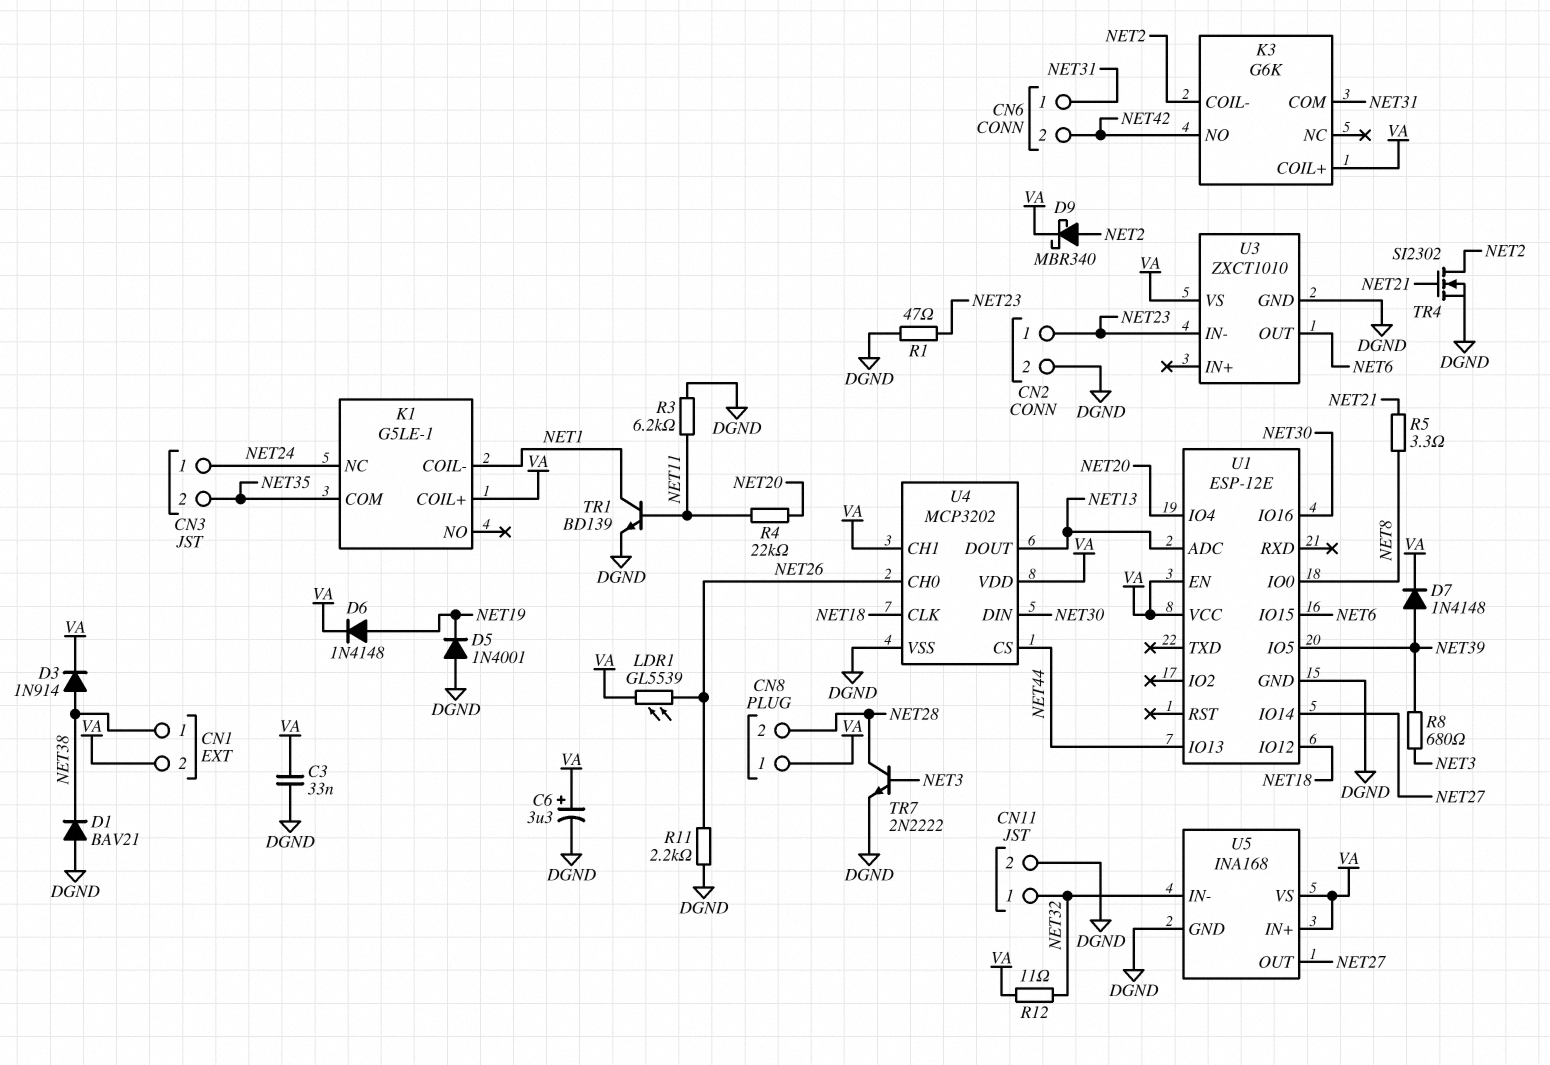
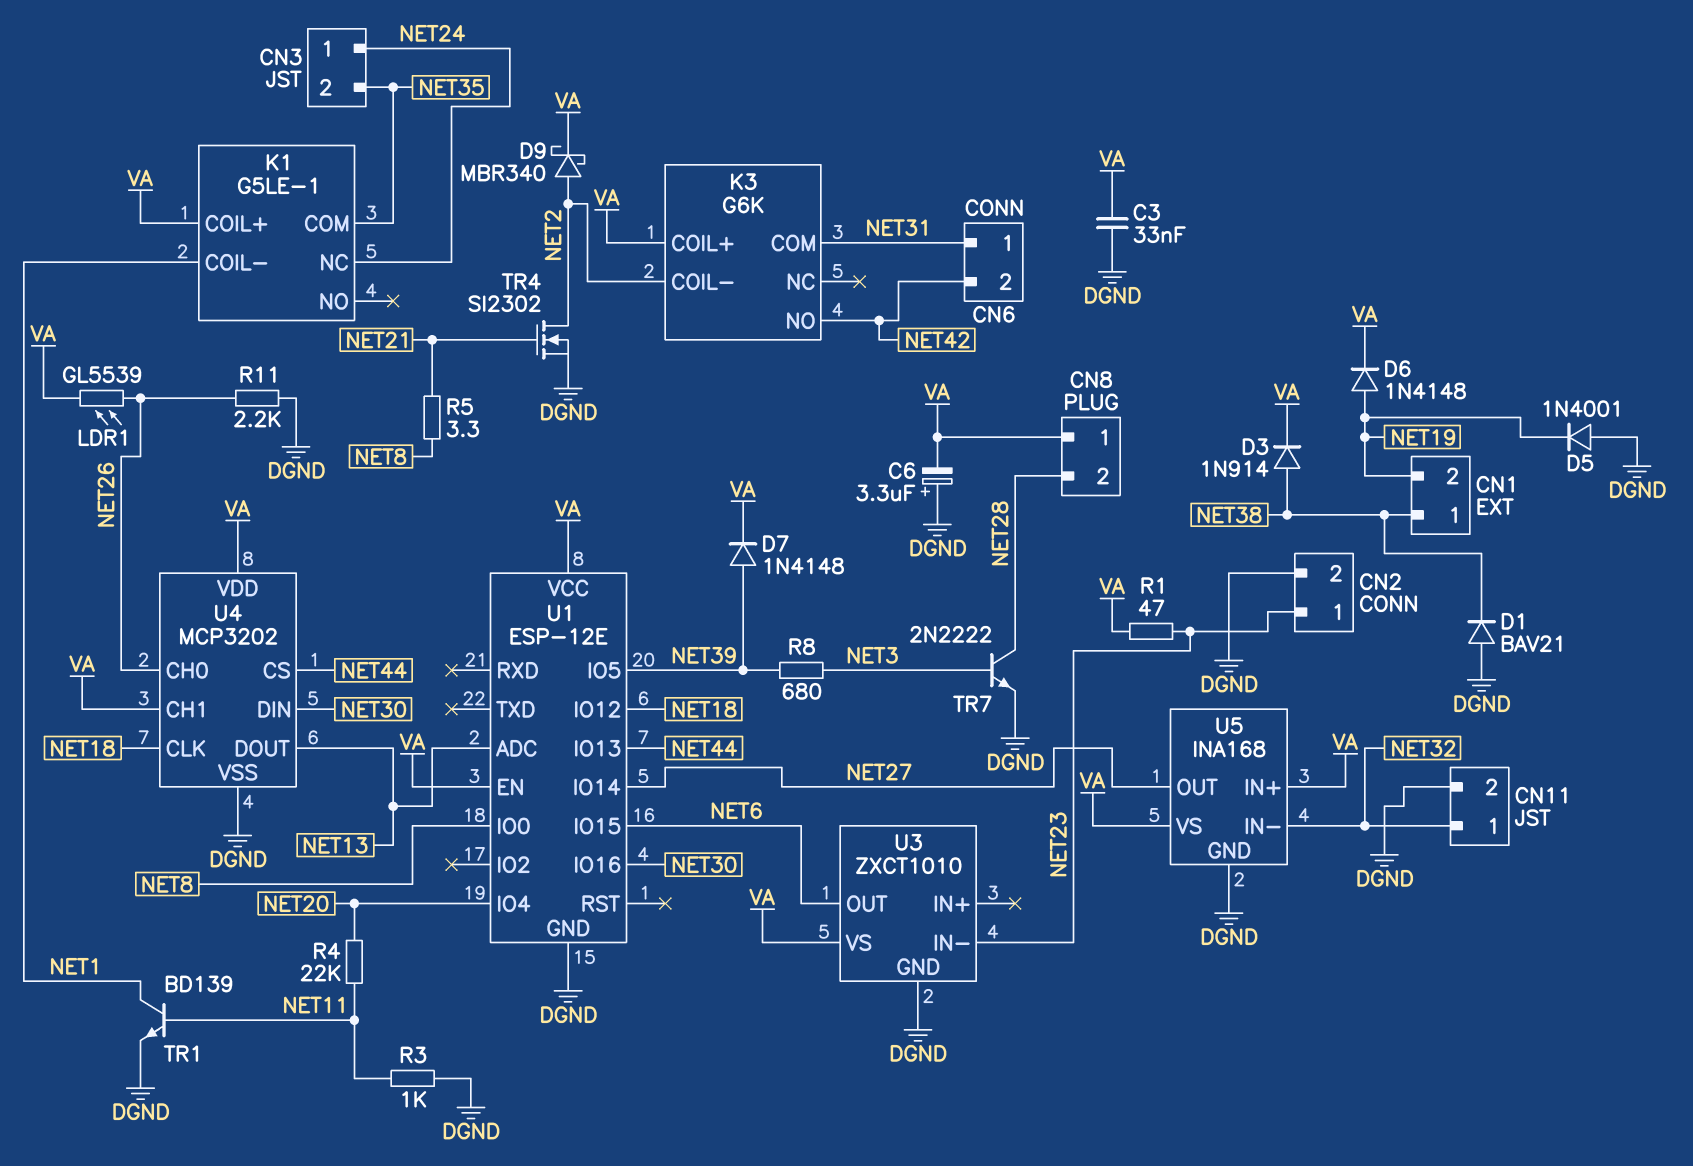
C6: 3.3uF (plus VA, minus DGND) -> 3.3uF (plus DGND, minus VA)
CN1 pin 2: VA -> NET19
R1: 47 (DGND, NET23) -> 47 (NET23, VA)
R3: 6.2k (DGND, NET11) -> 1k (DGND, NET11)
R12: 11 (NET32, VA) -> none

